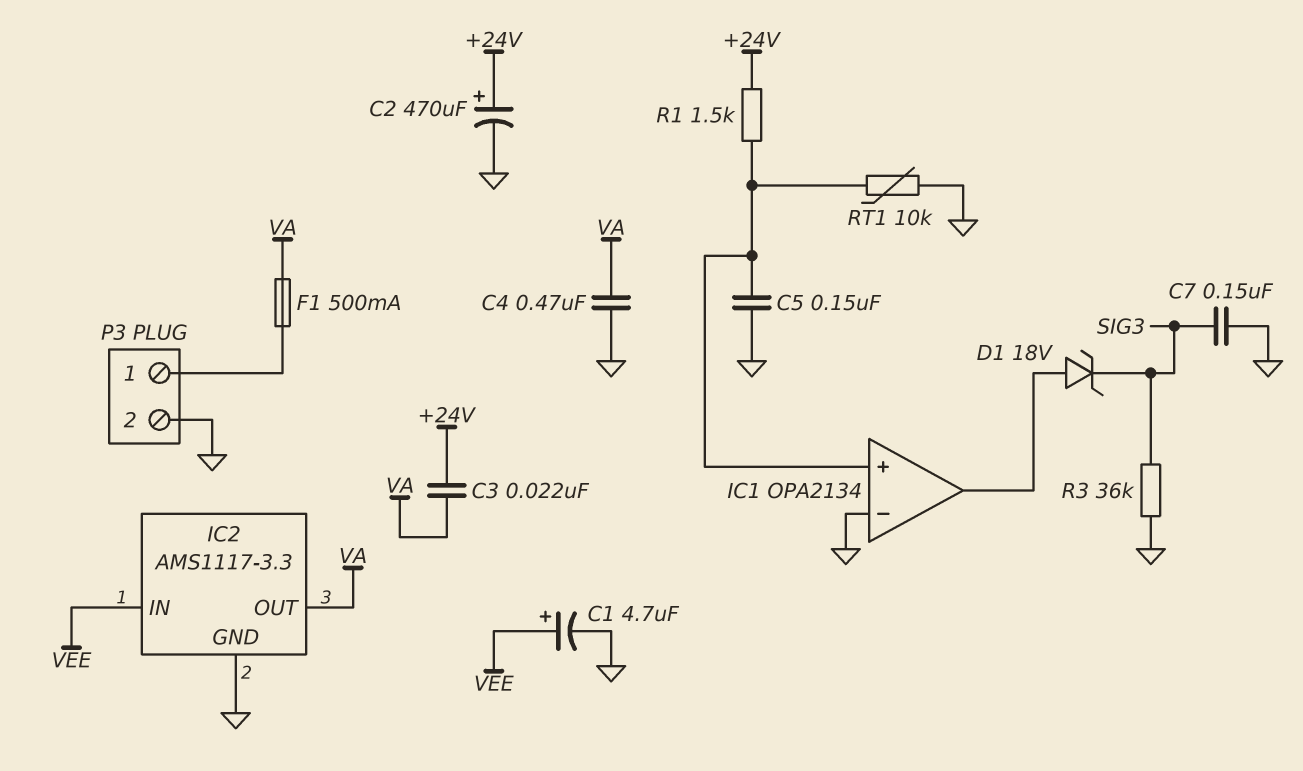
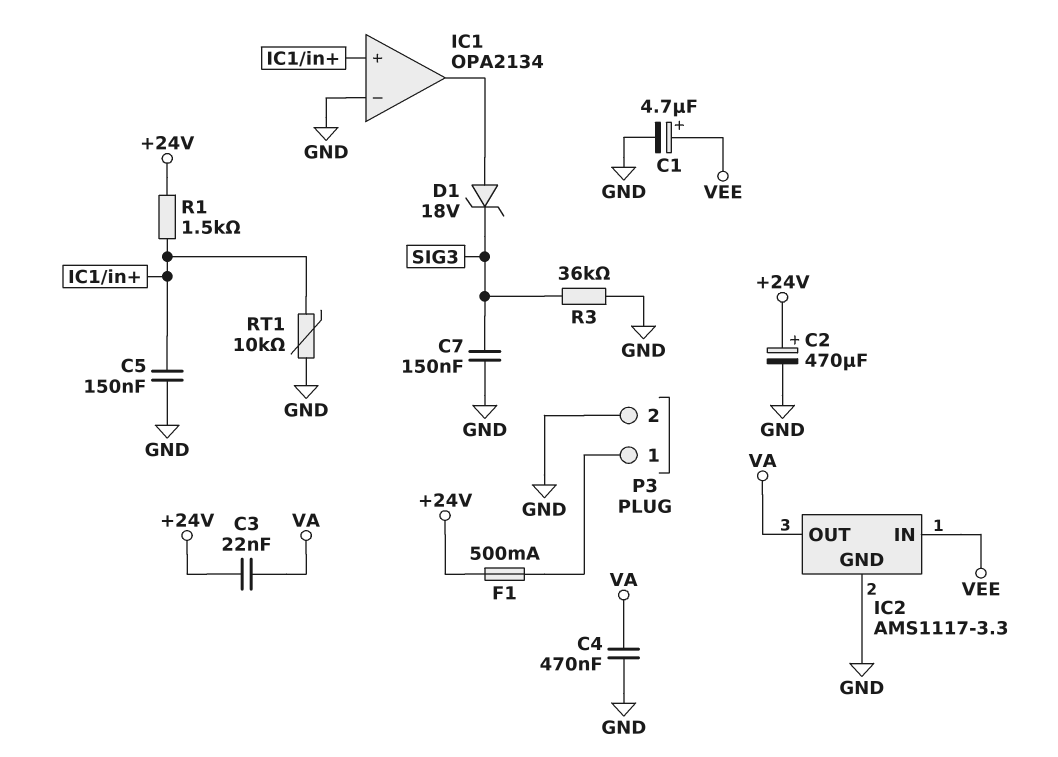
F1: 500mA (P3/1, VA) -> 500mA (+24V, P3/1)

